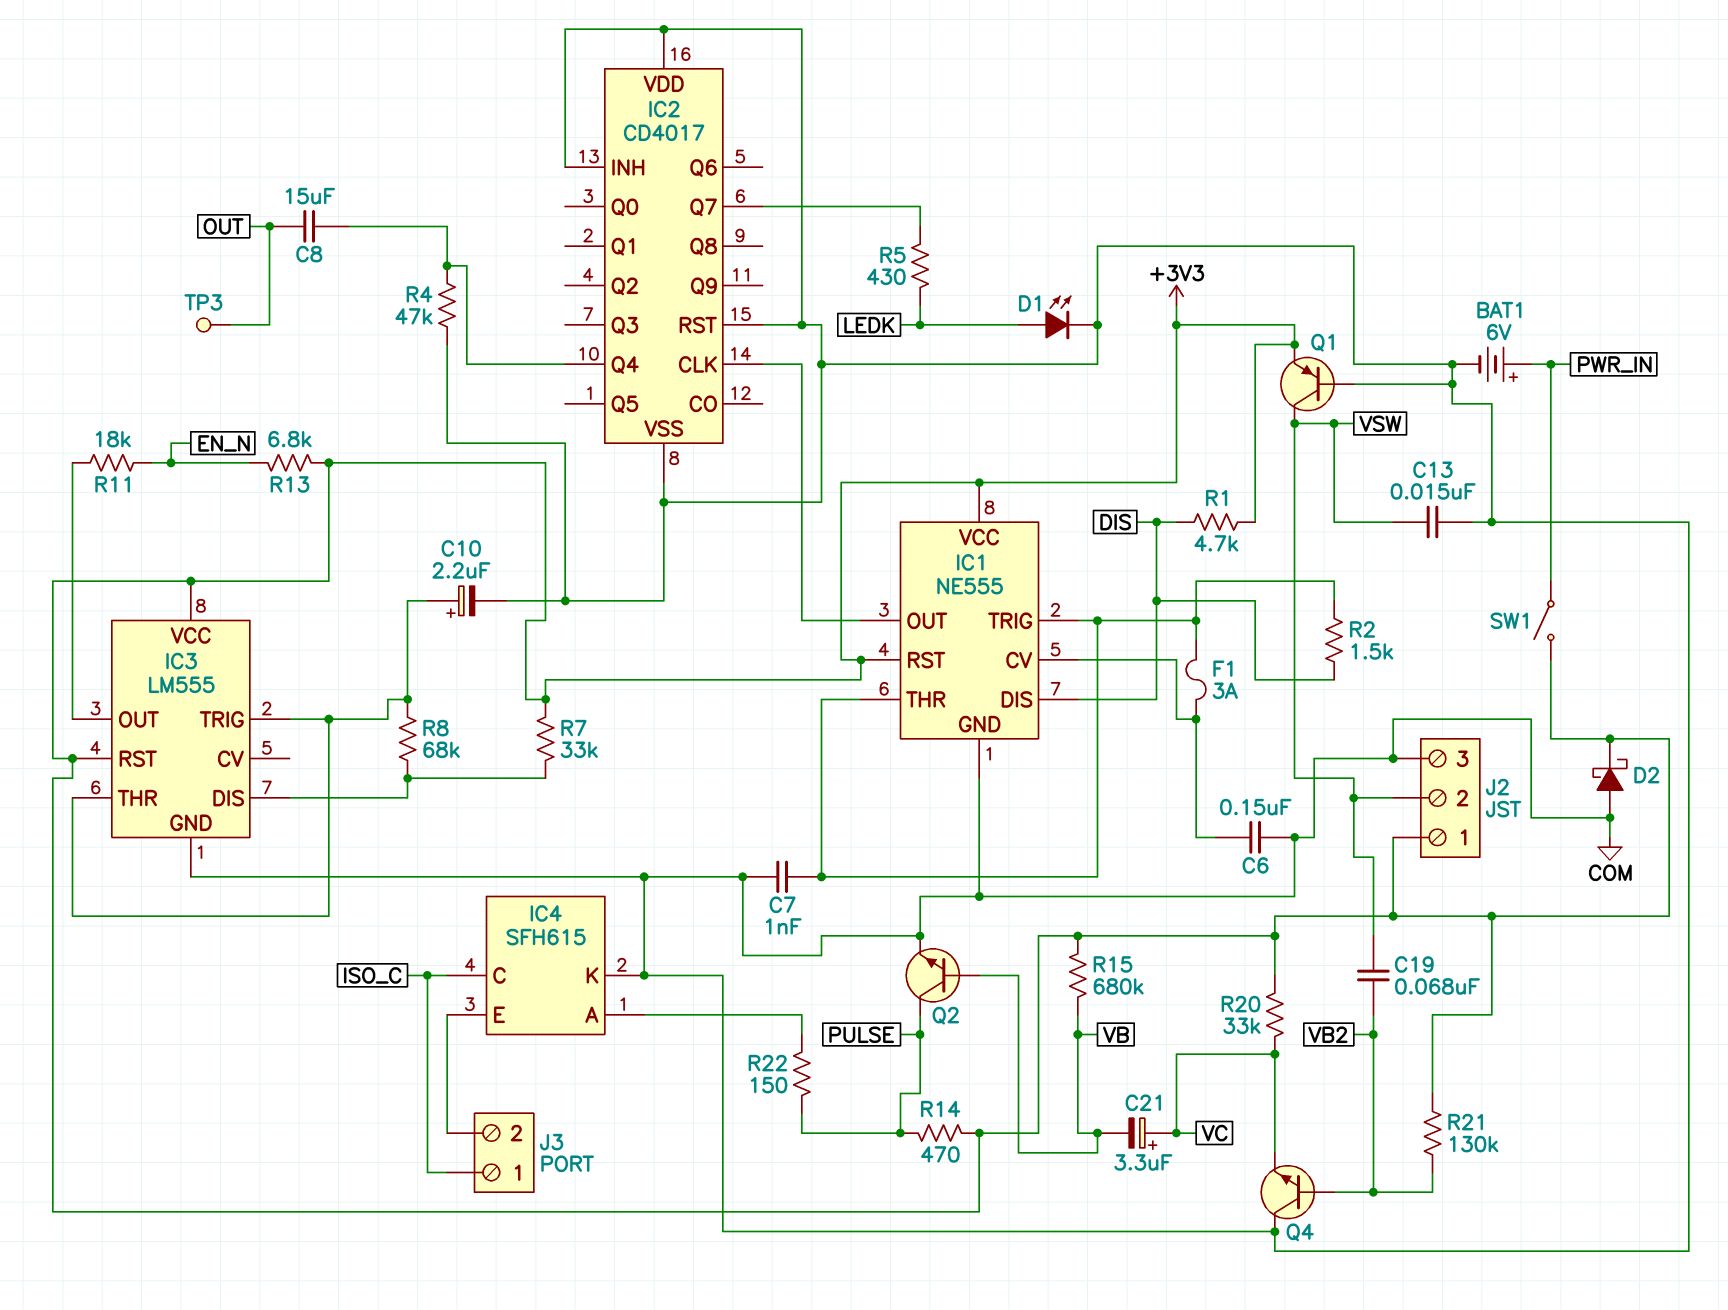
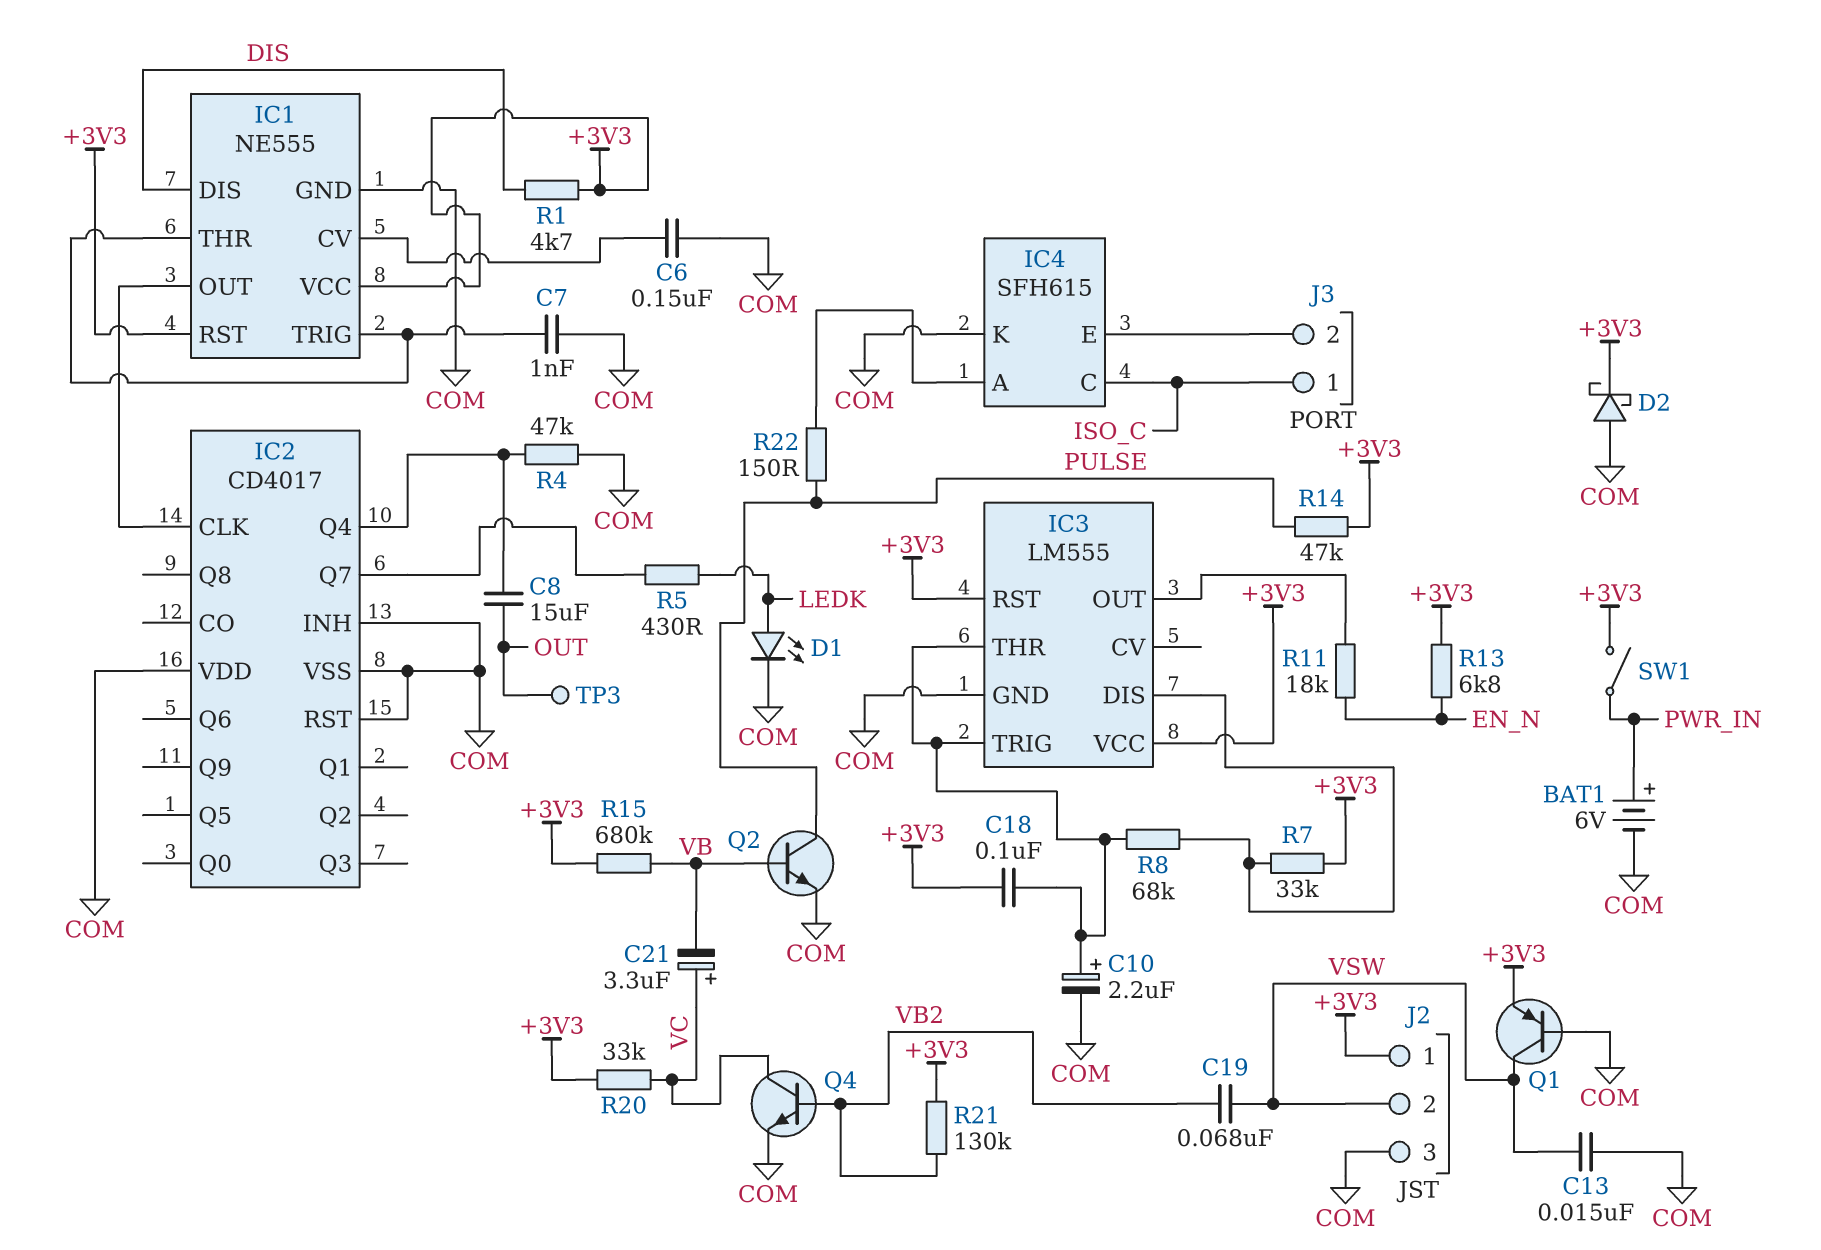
C18: none -> 100nF (+3V3, IC3/THR)
F1: 3A (IC1/CV, IC1/THR) -> none
Q4: NPN (B VB2, C COM, E VC) -> NPN (B VB2, C VC, E COM)
R2: 1.5k (DIS, IC1/THR) -> none
R14: 470 (+3V3, PULSE) -> 47k (+3V3, PULSE)

